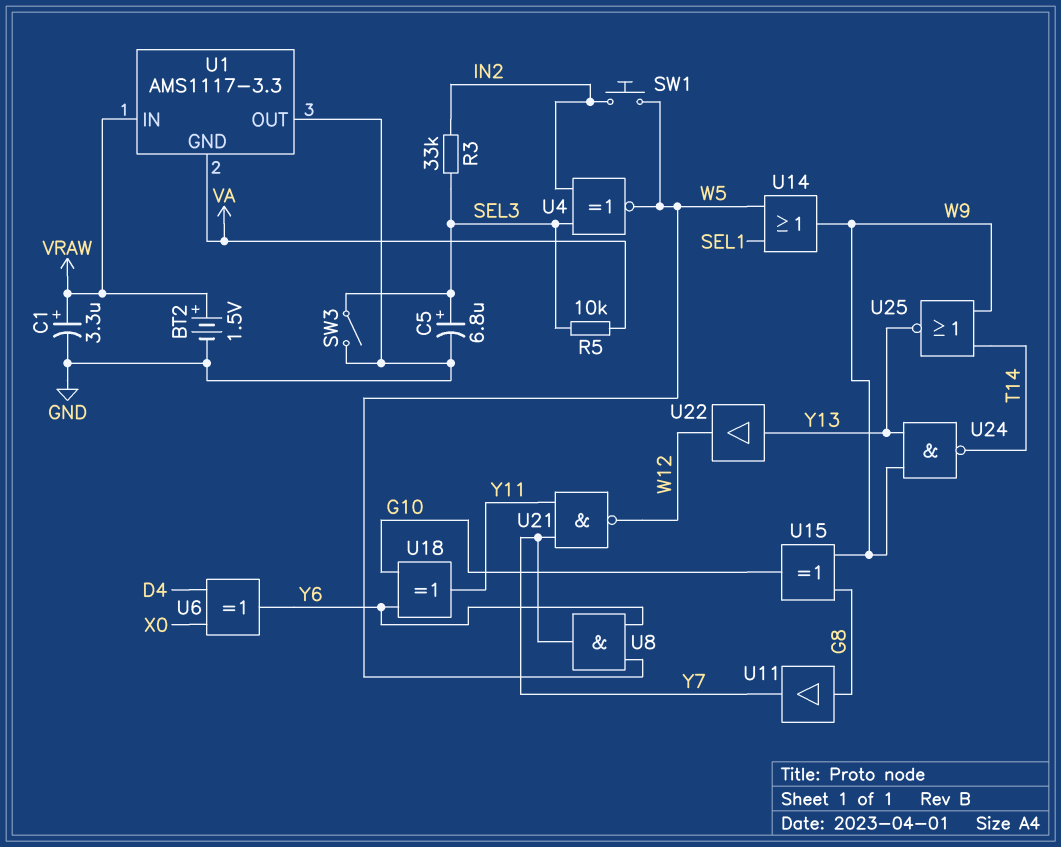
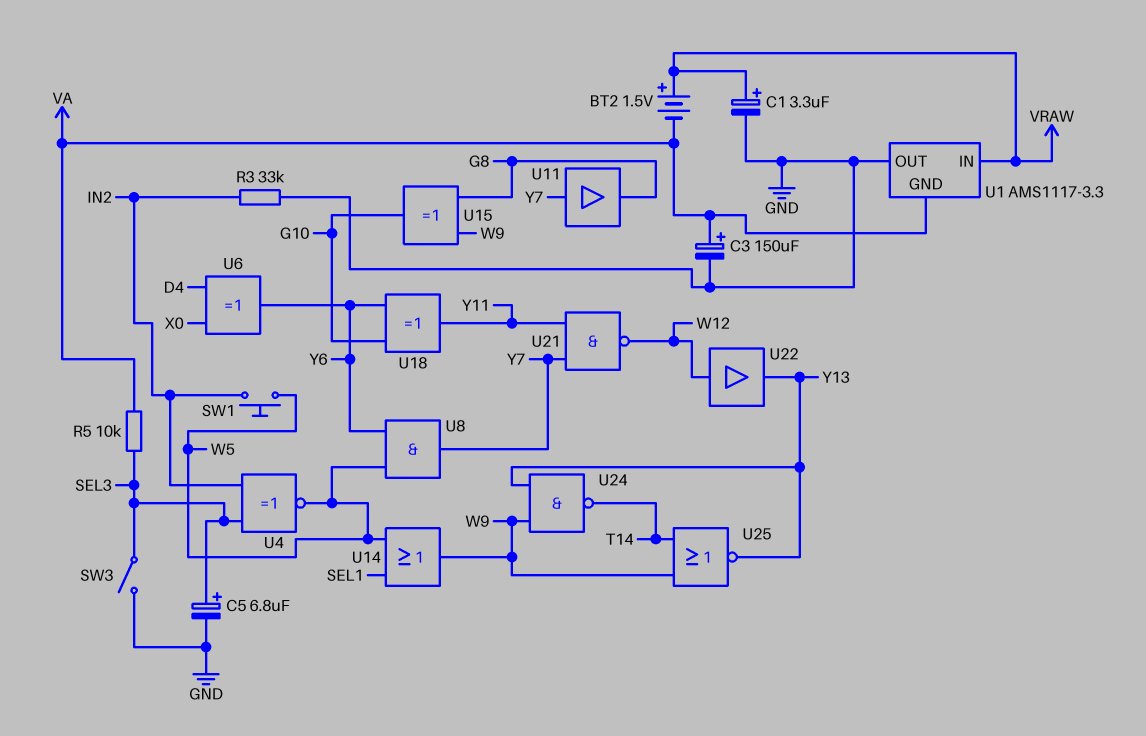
BT2: 1.5V (plus VRAW, minus GND) -> 1.5V (plus VRAW, minus VA)
C3: none -> 150uF (plus VA, minus GND)
R3: 33k (IN2, SEL3) -> 33k (GND, IN2)
U11: buffer (in G8, out Y7) -> buffer (in Y7, out G8)
U22: buffer (in Y13, out W12) -> buffer (in W12, out Y13)

